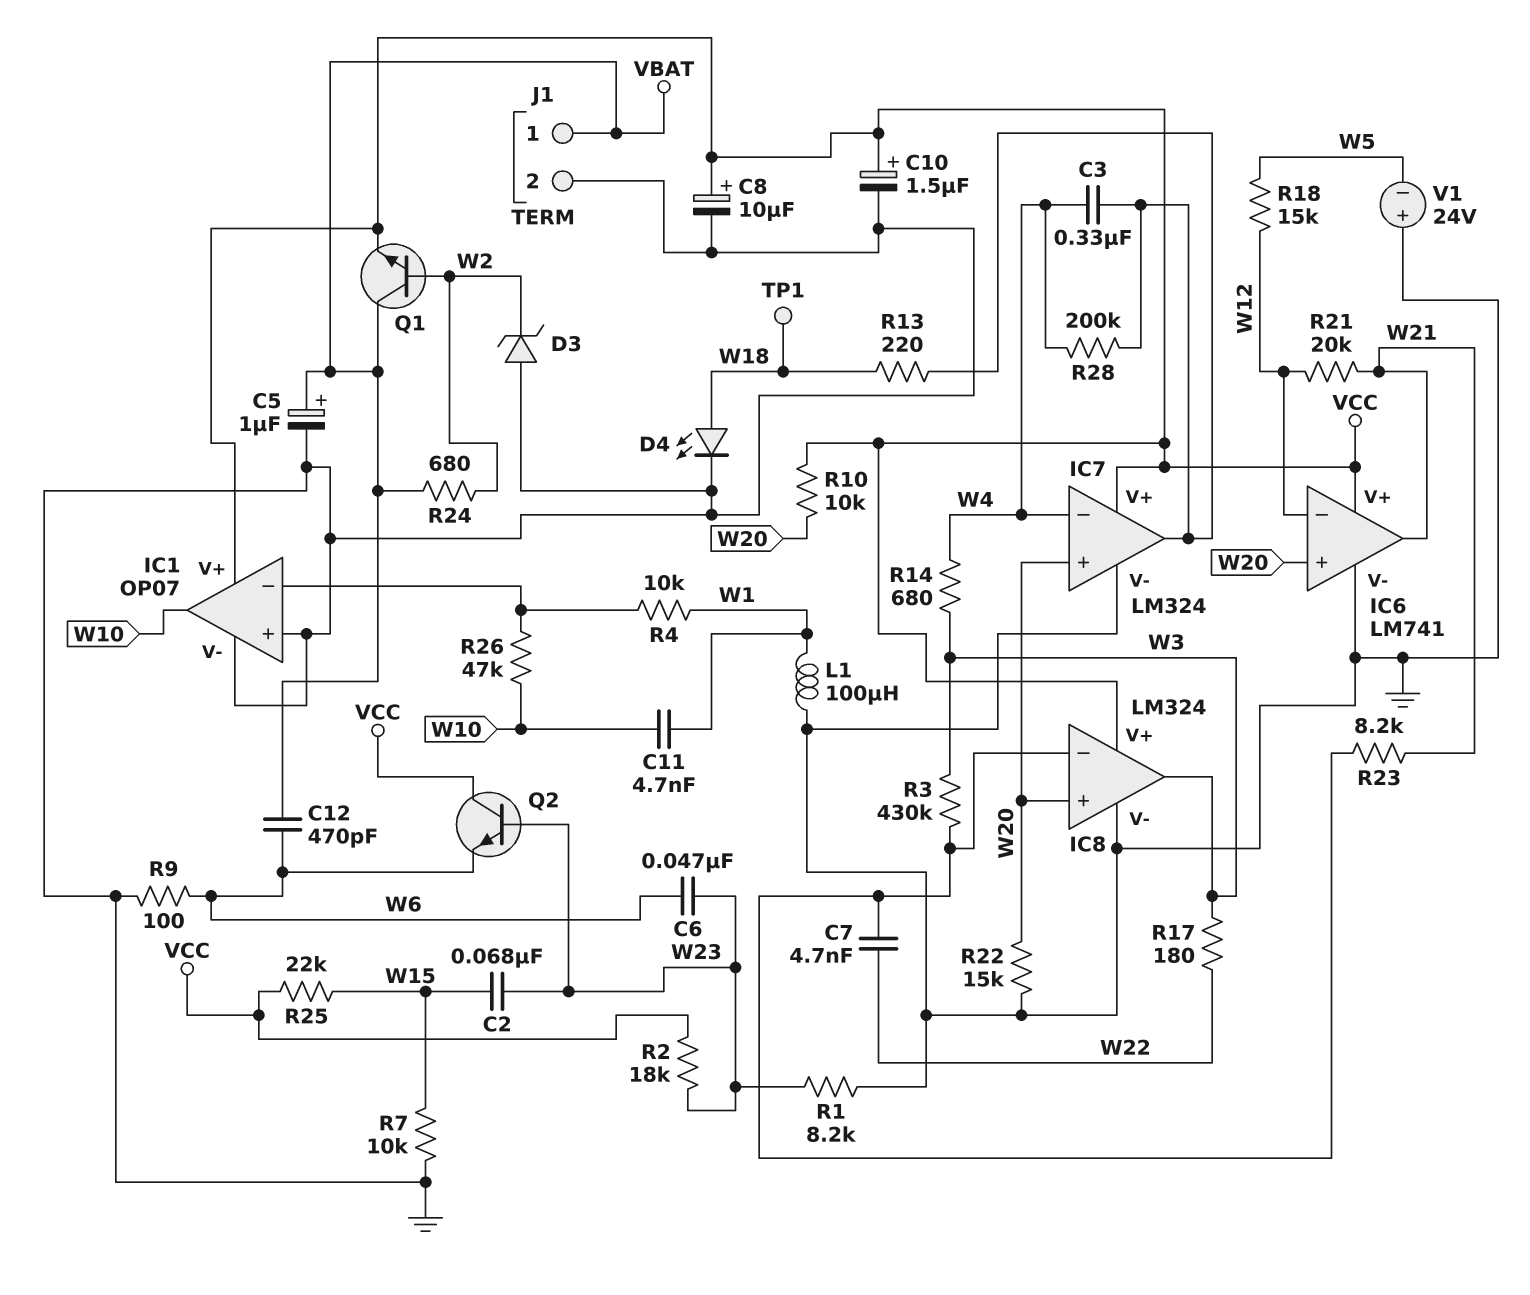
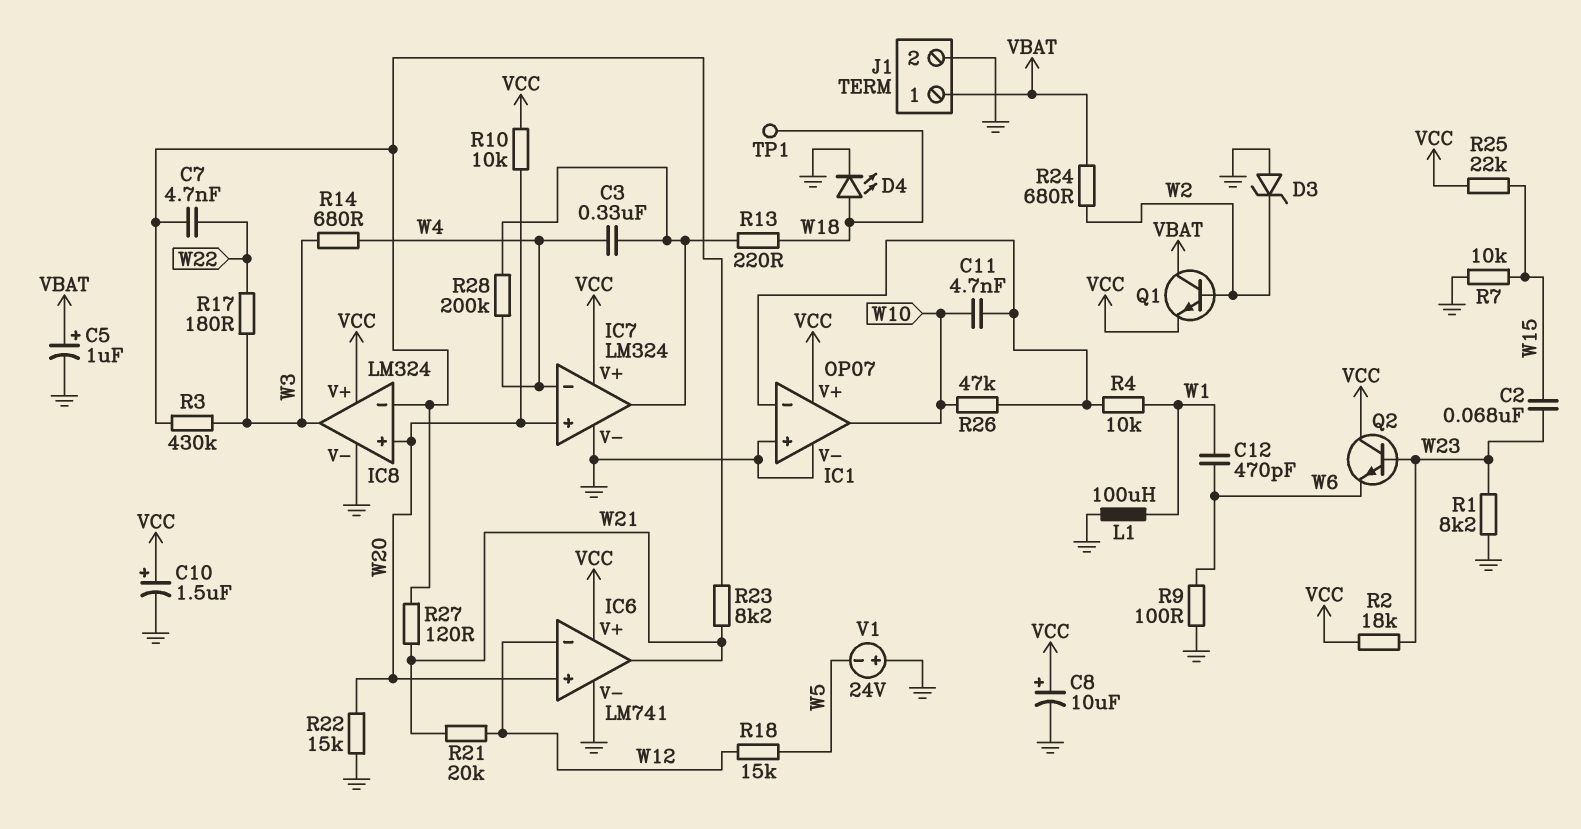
C6: 47nF (W6, W23) -> none
C11: 4.7nF (W1, W10) -> 4.7nF (IC1/in-, W10)
C12: 470pF (VBAT, W6) -> 470pF (W1, W6)
R27: none -> 120 (IC8/in-, W21)

